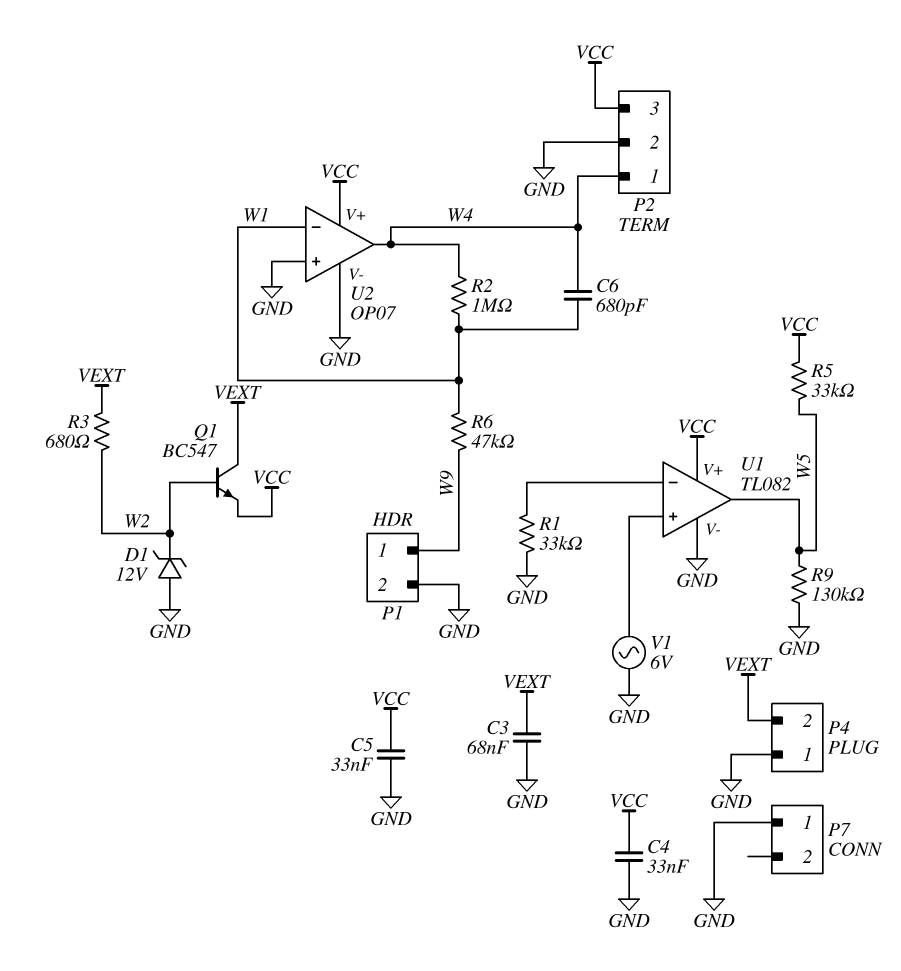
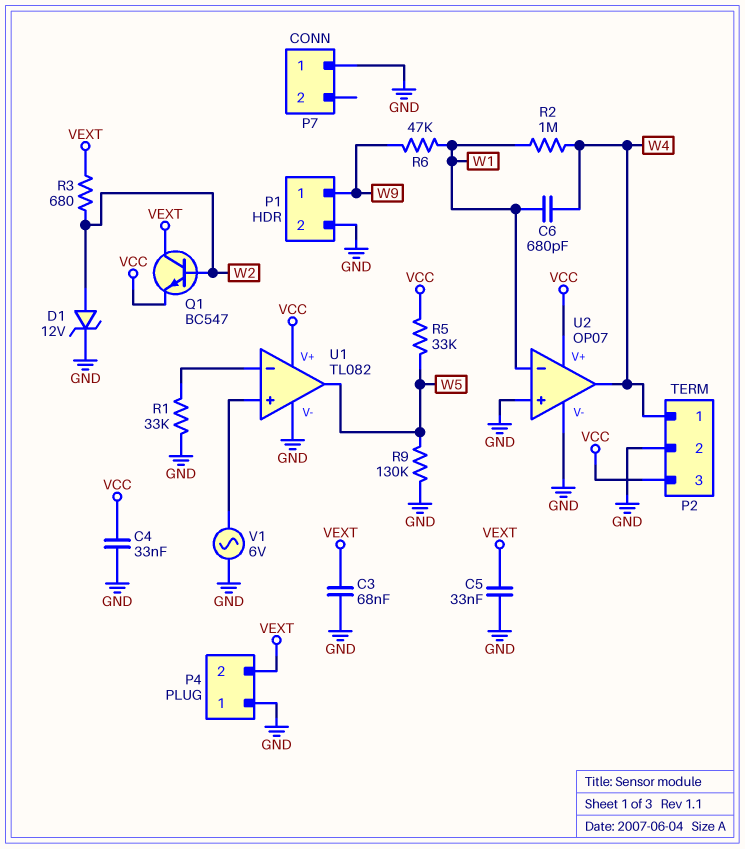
C5: 33nF (GND, VCC) -> 33nF (GND, VEXT)
D1: zener 12V (A GND, K W2) -> zener 12V (A W2, K GND)

